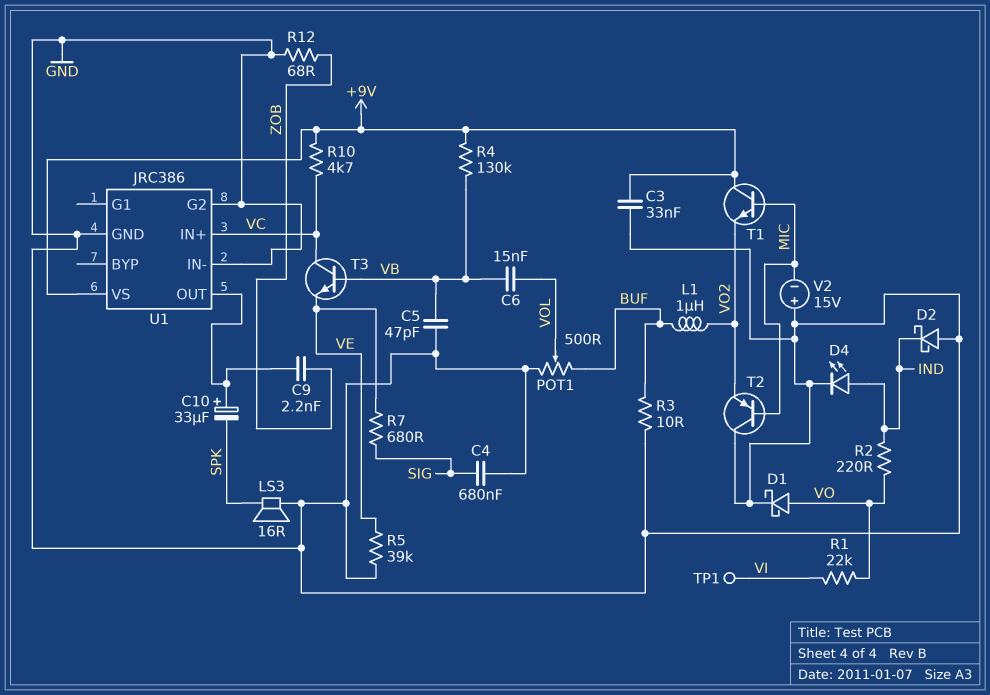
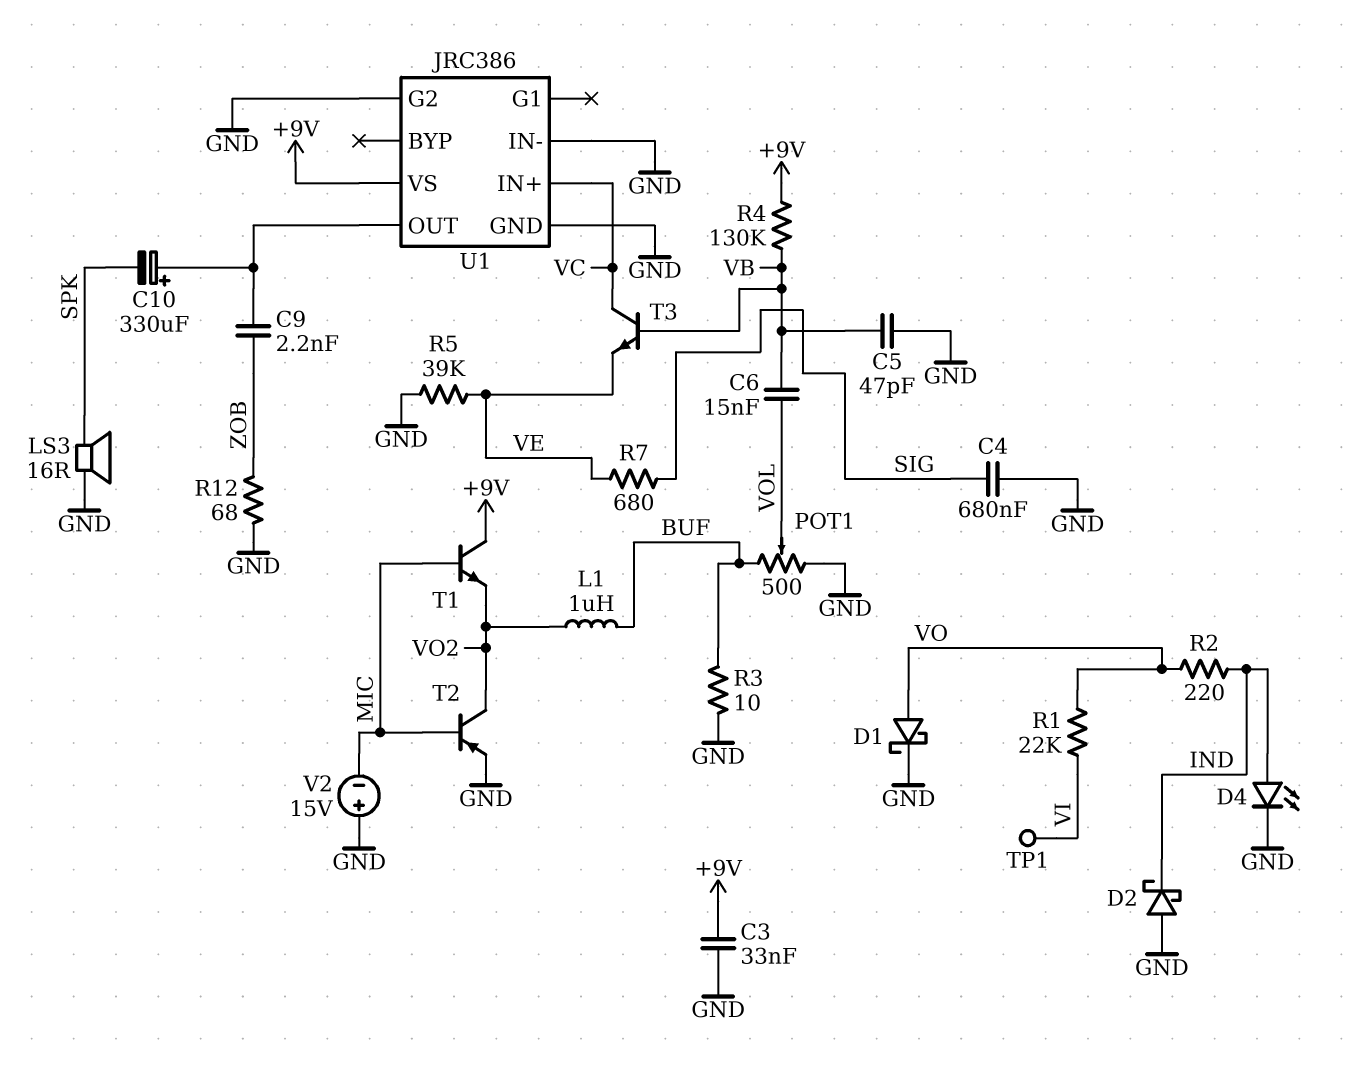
C10: 33uF (plus U1/OUT, minus SPK) -> 330uF (plus U1/OUT, minus SPK)
R10: 4.7k (+9V, VC) -> none
T2: PNP (B MIC, C GND, E VO2) -> PNP (B MIC, C VO2, E GND)

